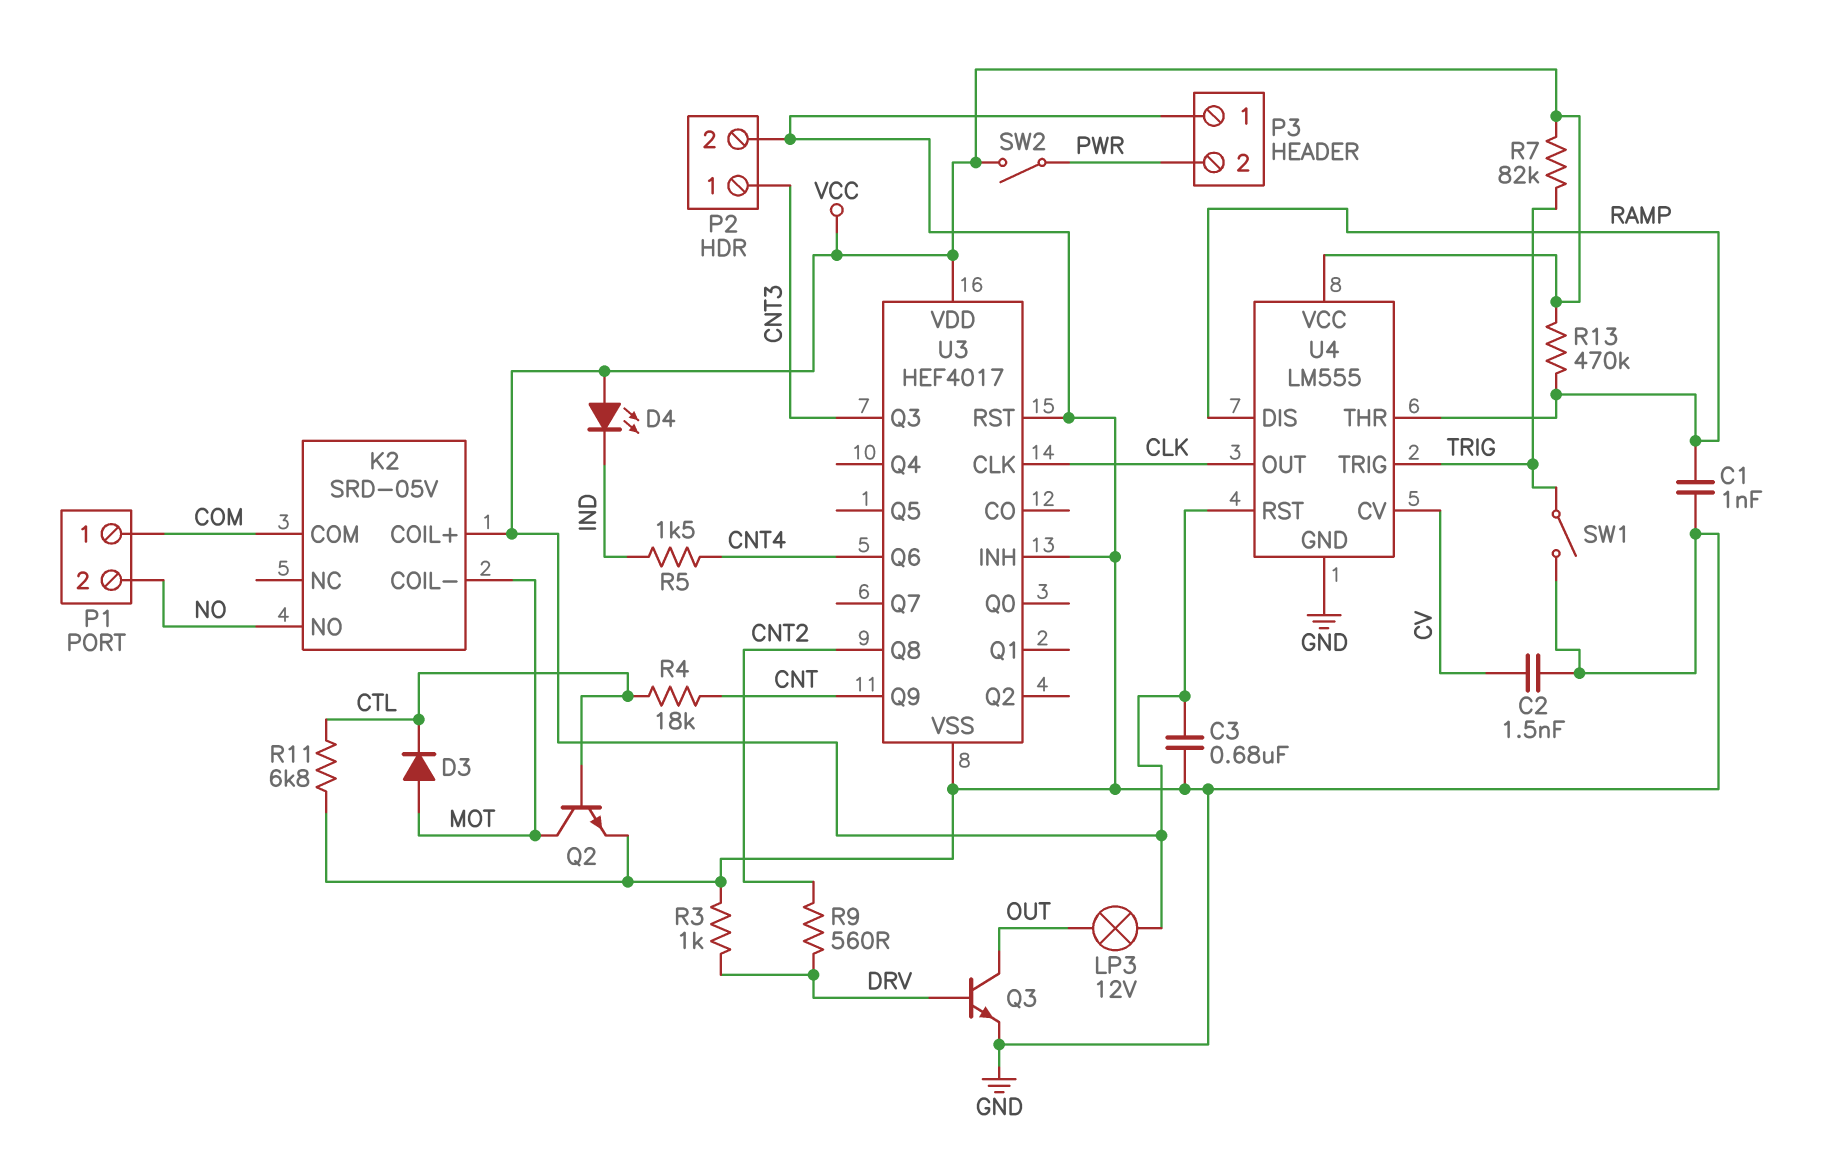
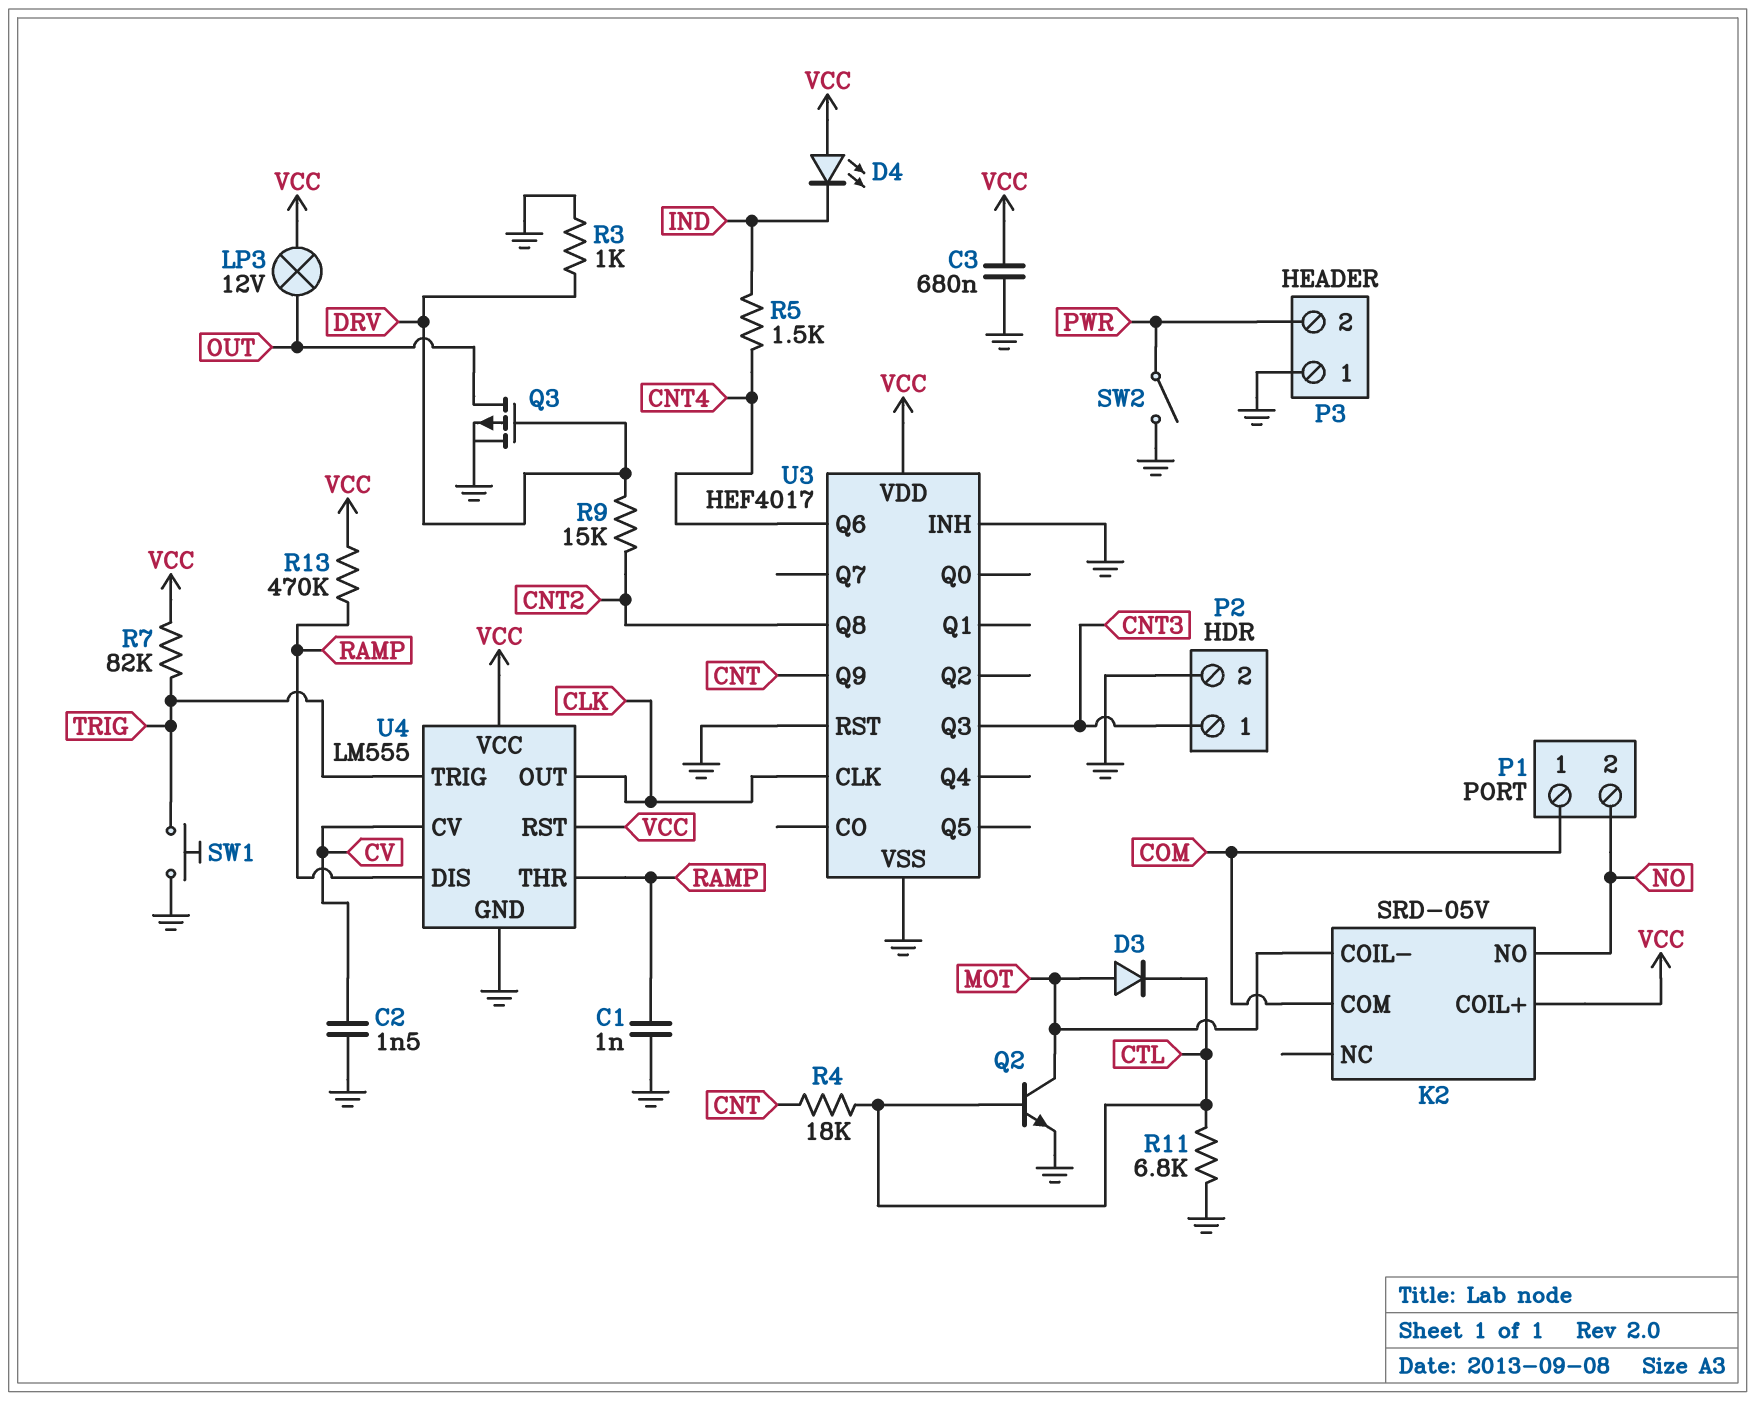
Q3: NPN (B DRV, C OUT, E GND) -> PMOS (G DRV, D OUT, S GND)
R9: 560 (CNT2, DRV) -> 15k (CNT2, DRV)
SW1: switch (GND, TRIG) -> button (GND, TRIG)
SW2: switch (PWR, VCC) -> switch (GND, PWR)

